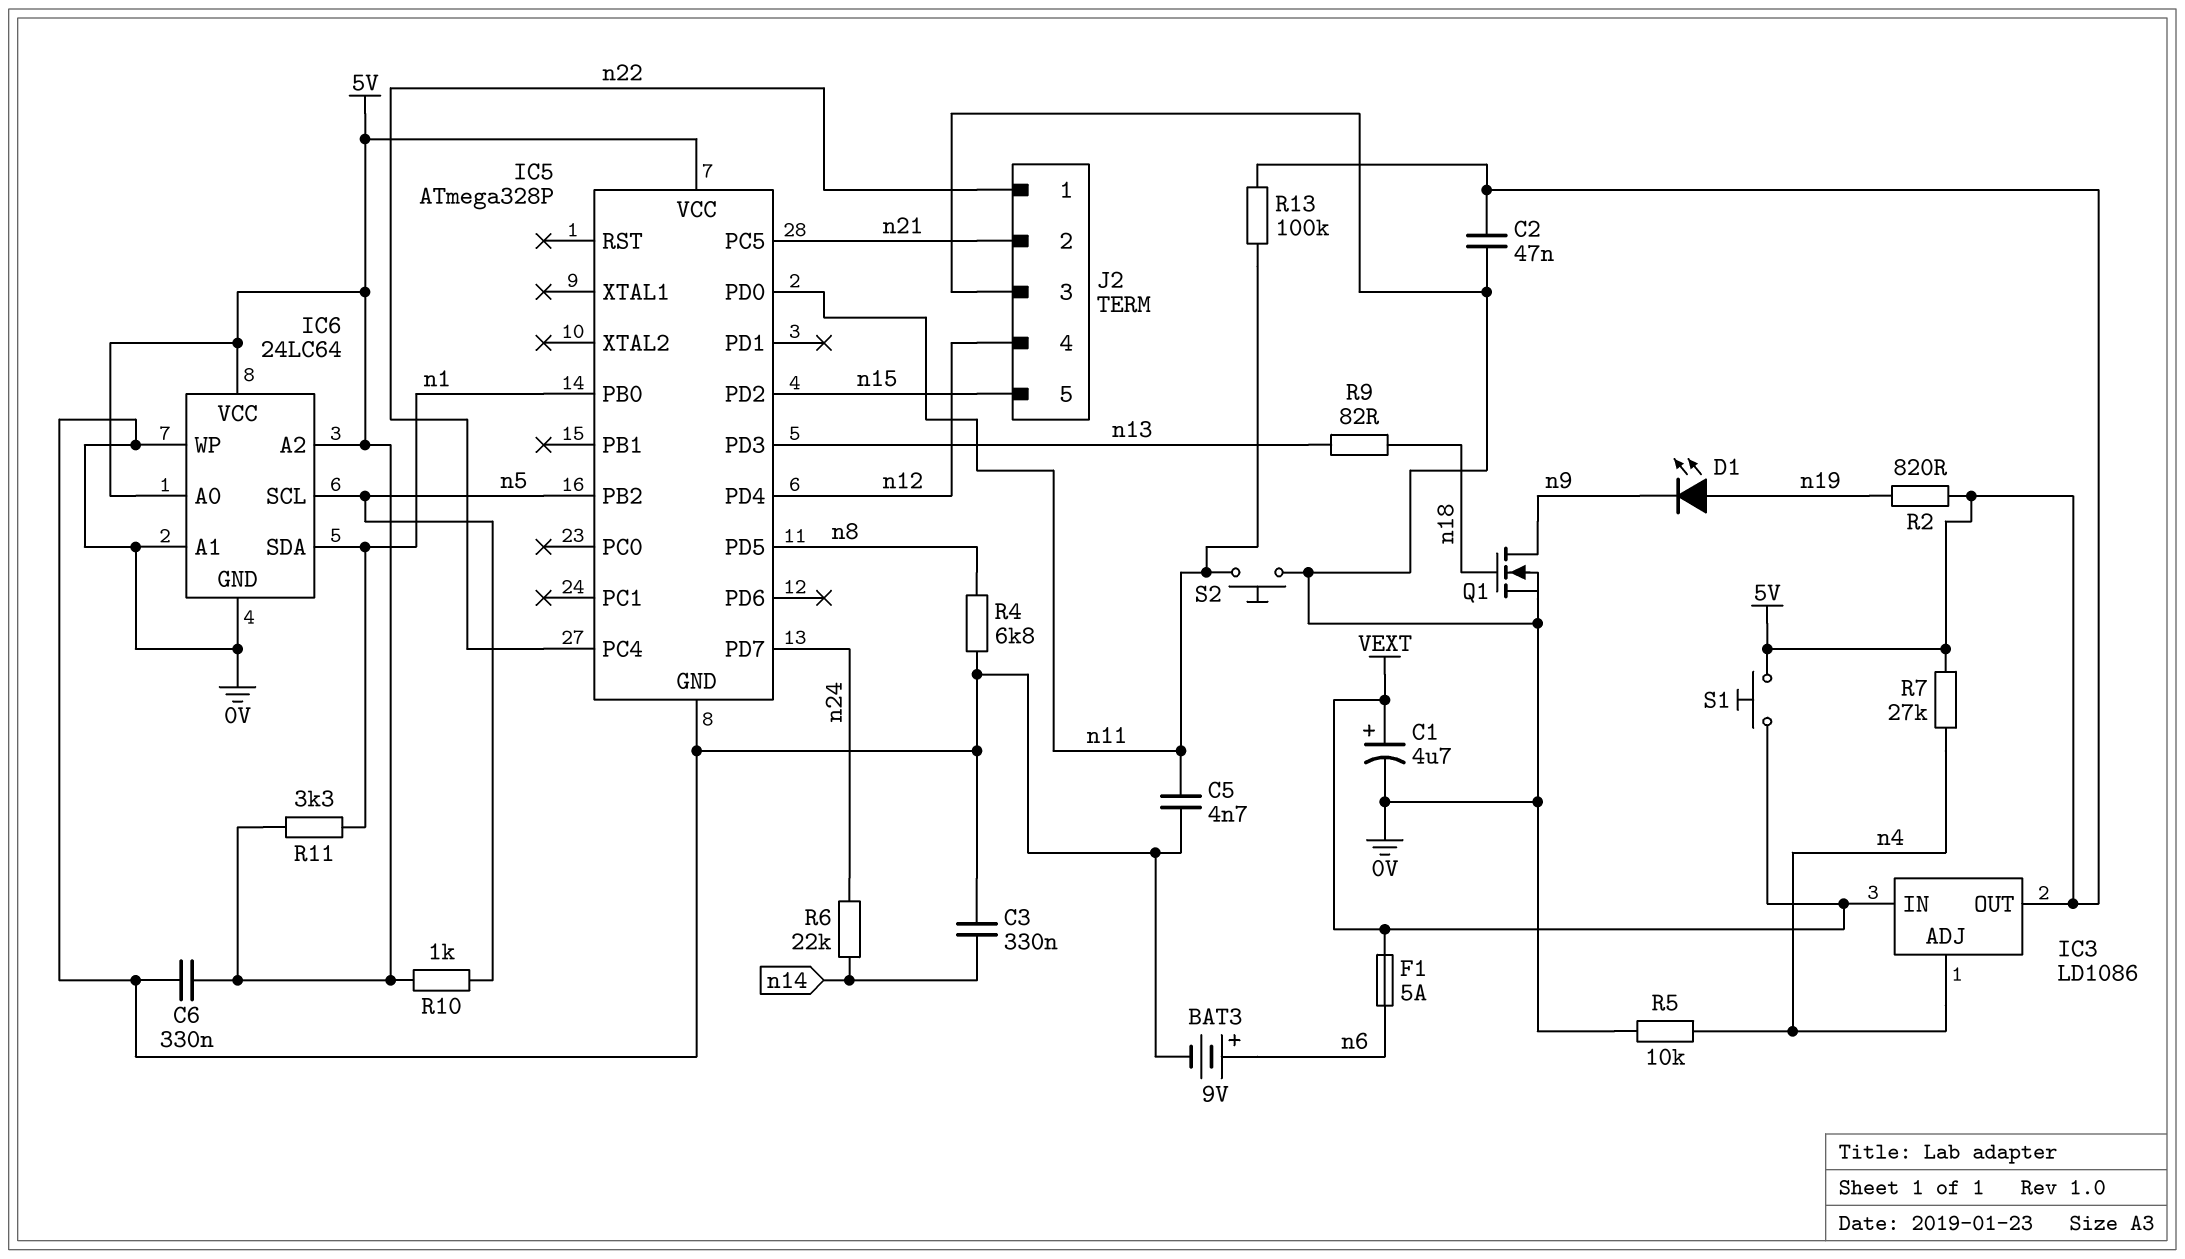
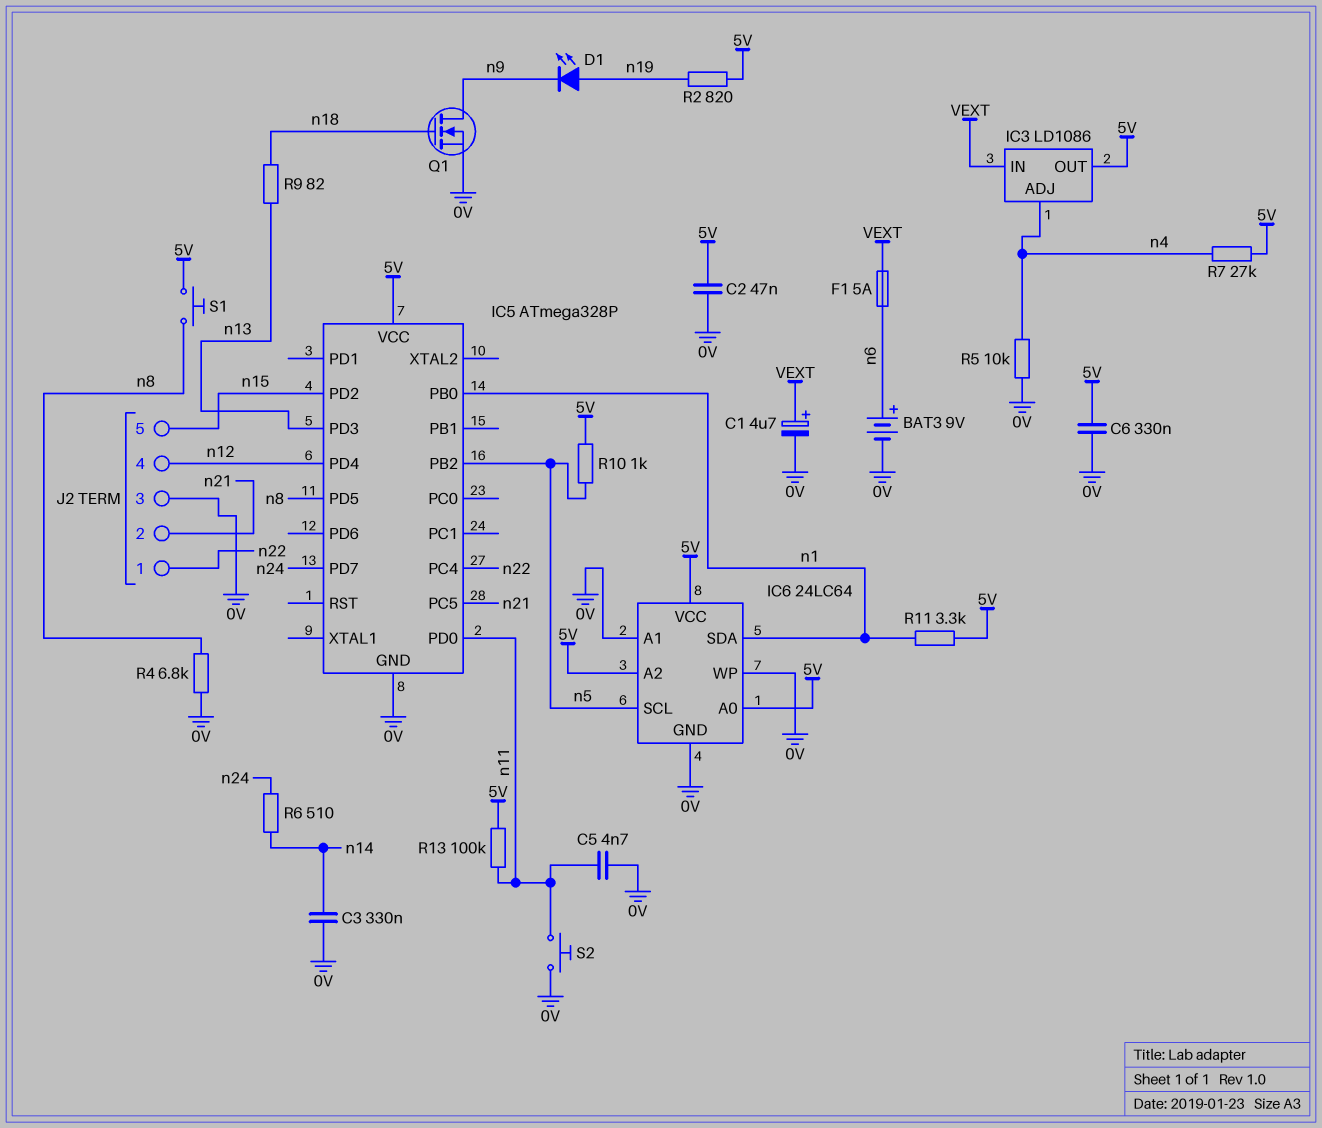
R6: 22k (n14, n24) -> 510 (n14, n24)
S1: button (5V, VEXT) -> button (5V, n8)

